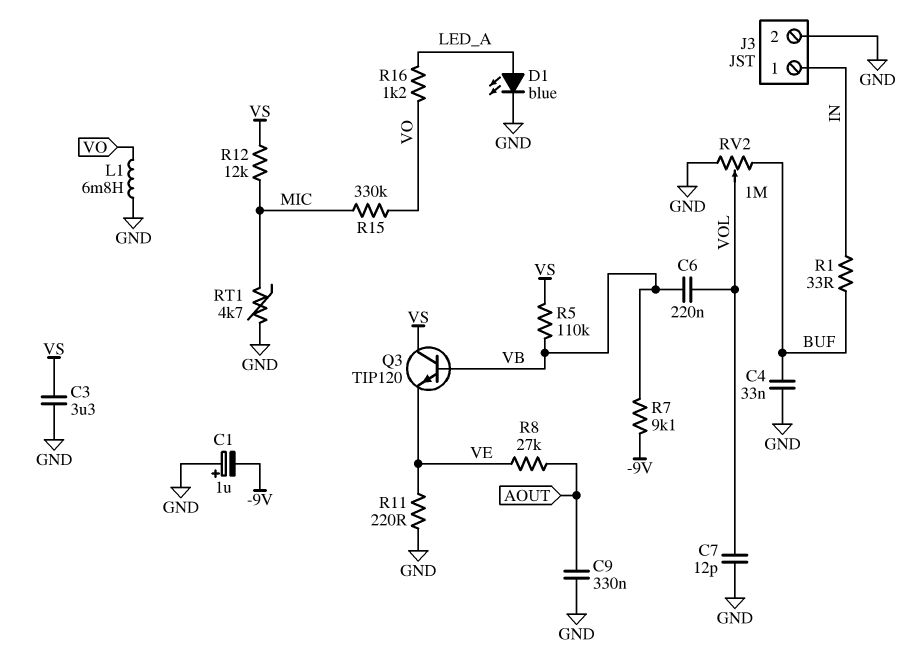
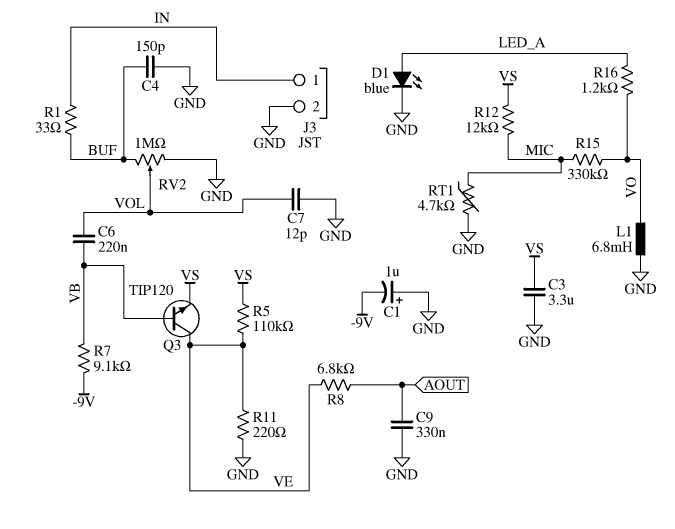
C4: 33nF (BUF, GND) -> 150pF (BUF, GND)
Q3: NPN TIP120 (B VB, C VS, E VE) -> NPN TIP120 (B VB, C VE, E VS)
R5: 110k (VB, VS) -> 110k (VE, VS)
R8: 27k (AOUT, VE) -> 6.8k (AOUT, VE)

